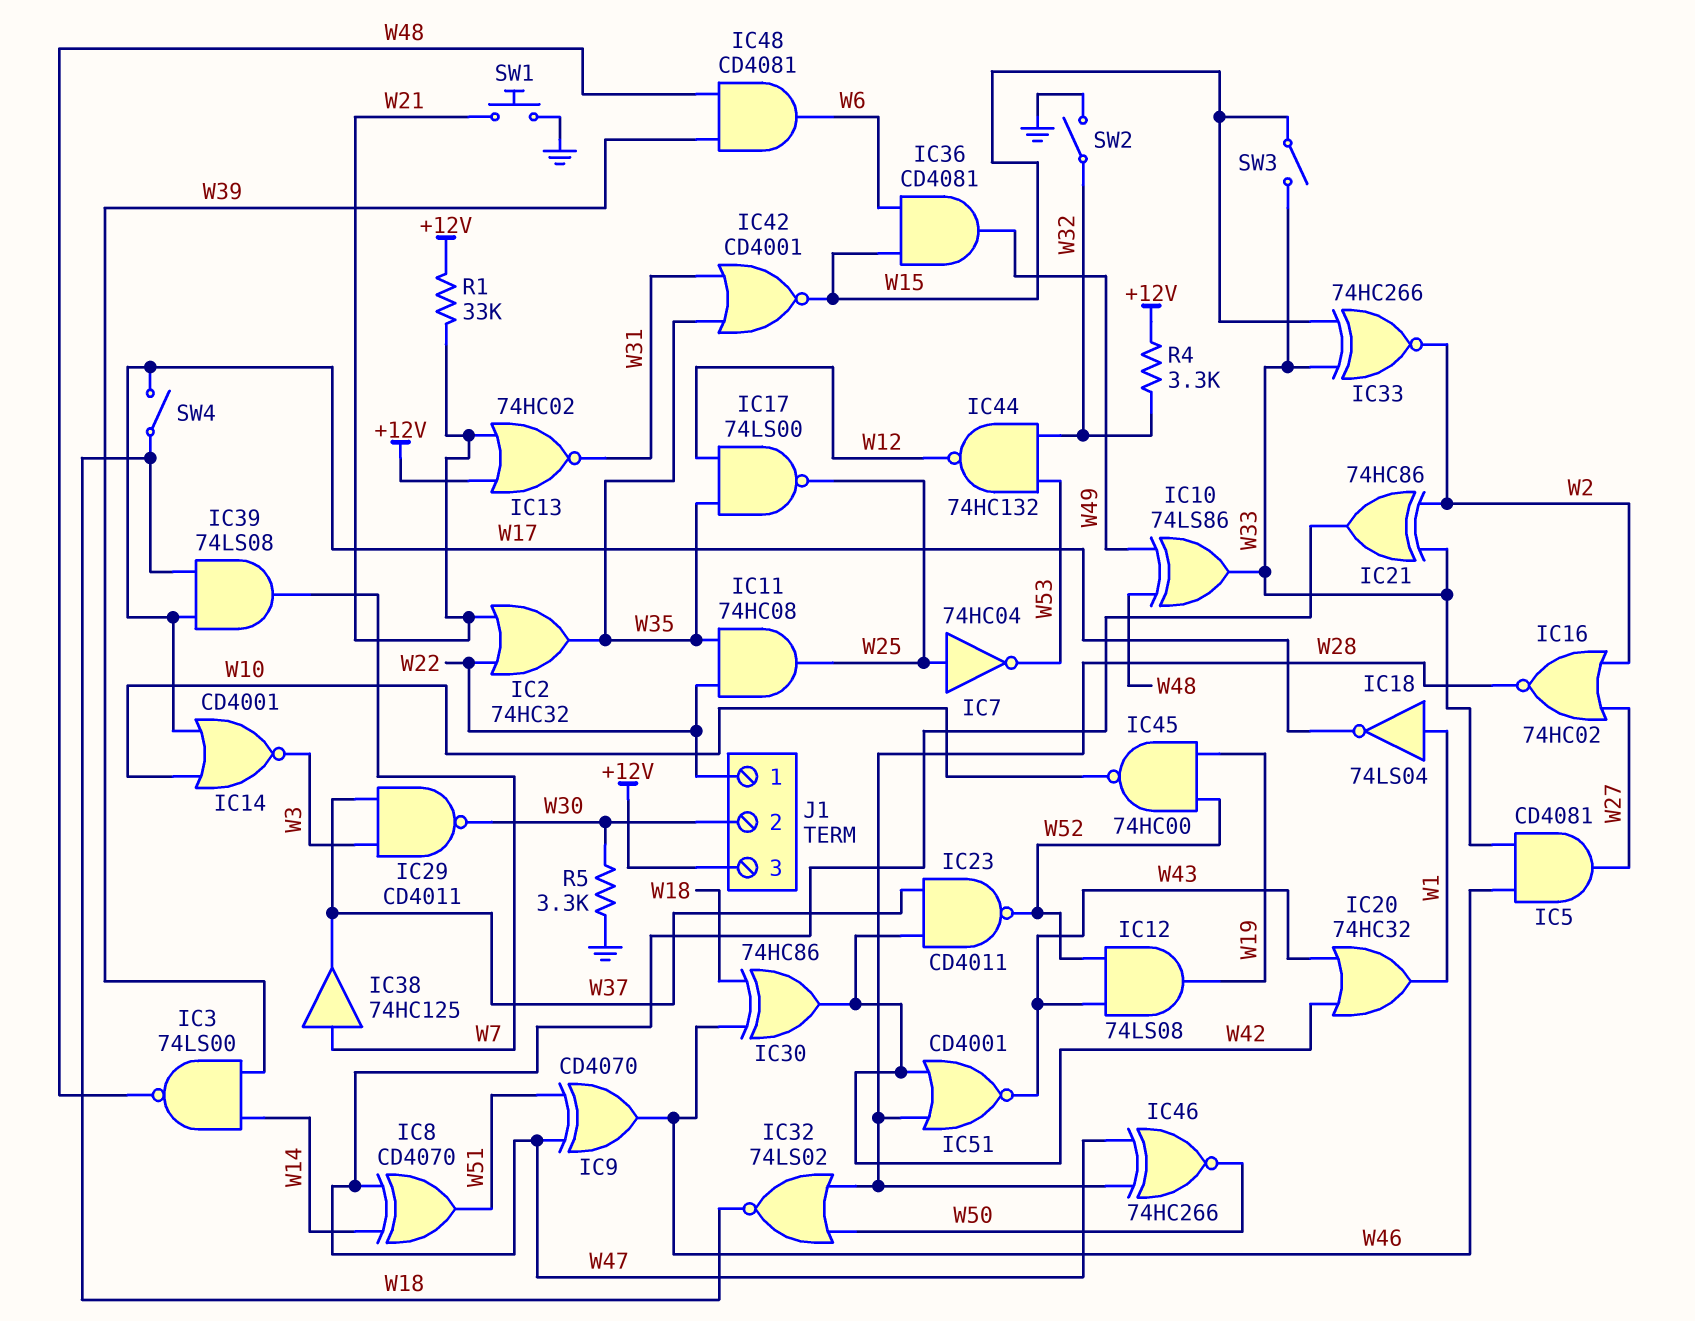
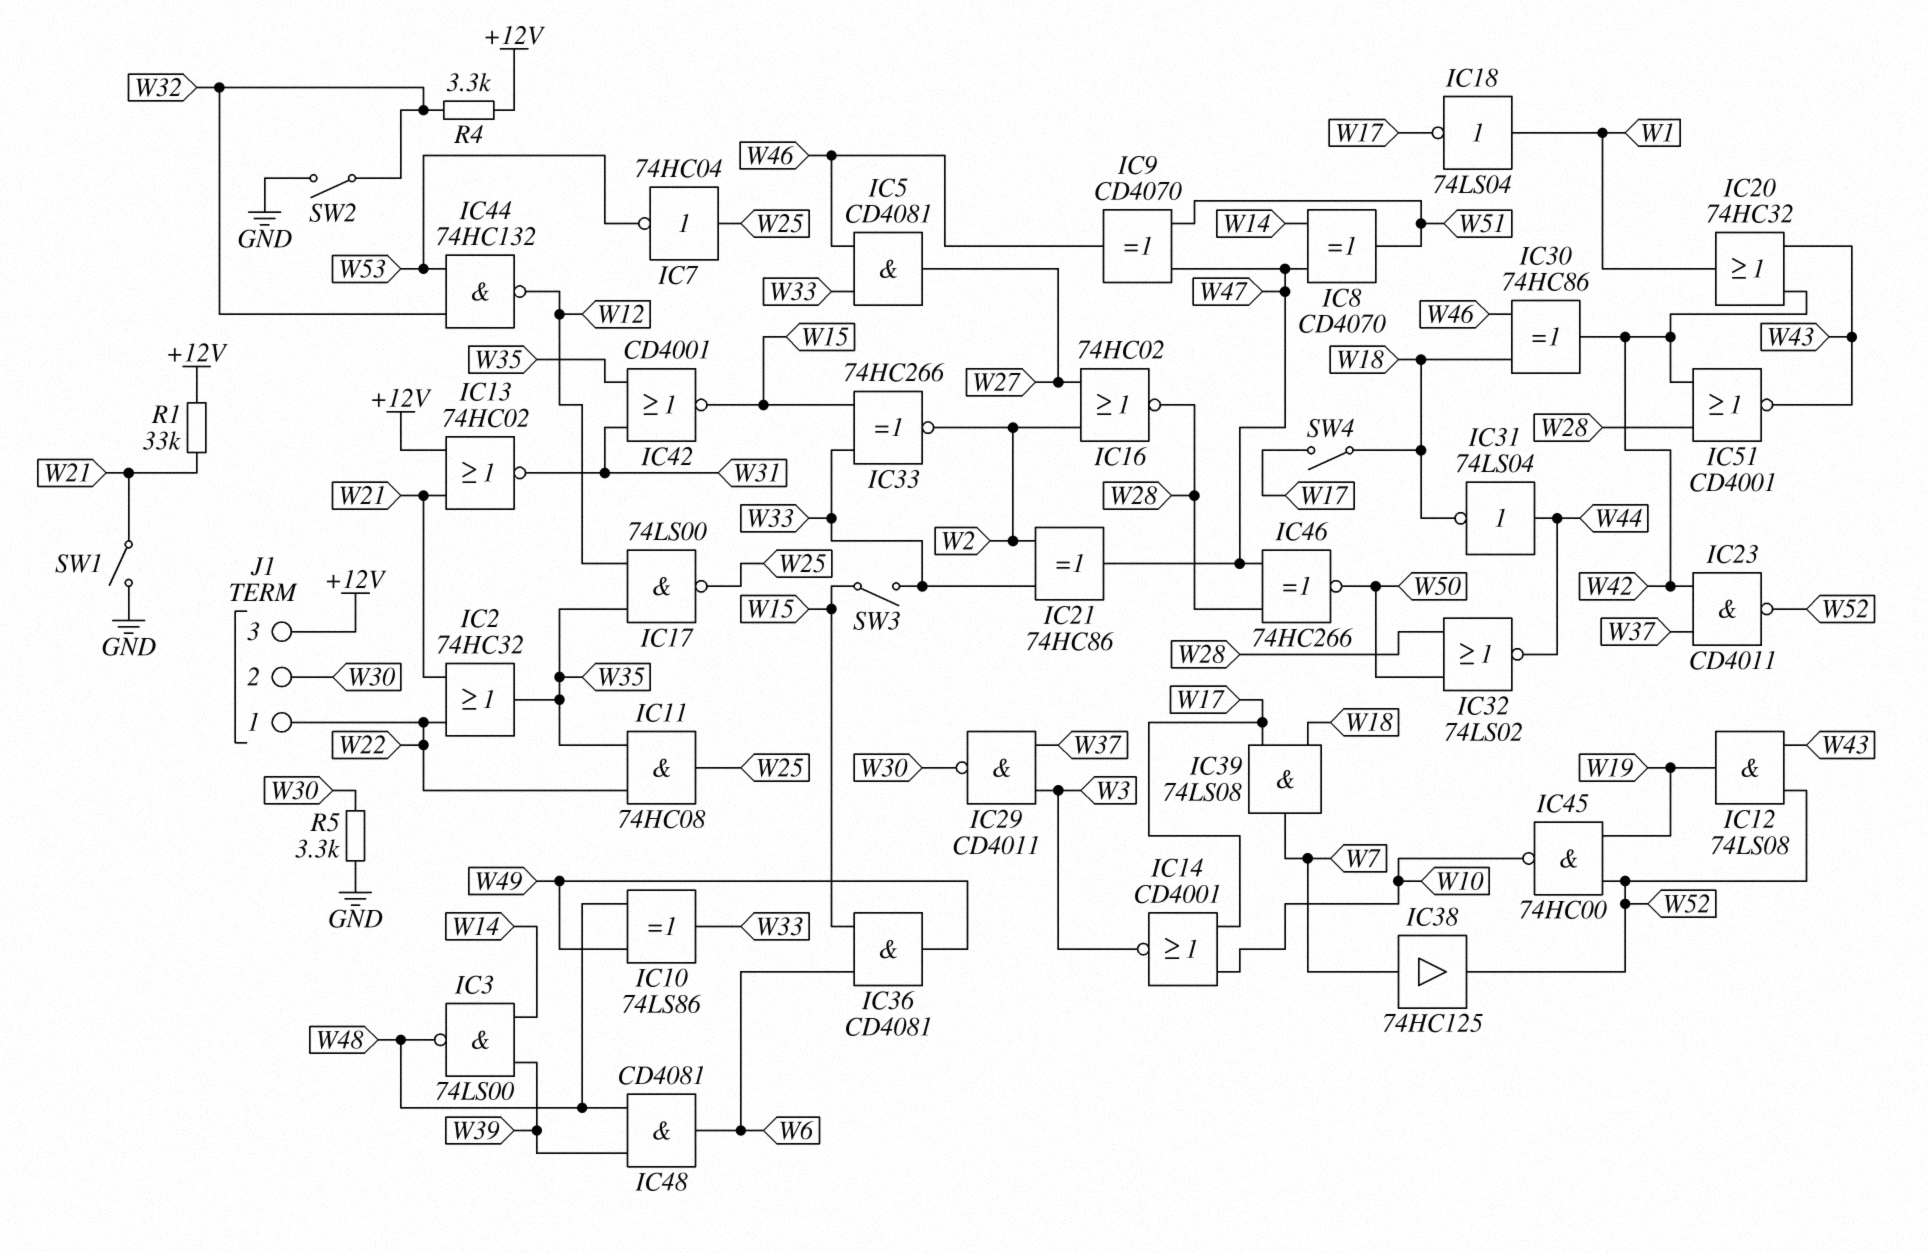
IC31: none -> NOT 74LS04 (in W44, out W18)
IC32: NOR 74LS02 (in W28, in W50, out W18) -> NOR 74LS02 (in W28, in W50, out W44)
IC38: buffer 74HC125 (in W7, out W37) -> buffer 74HC125 (in W7, out W52)
SW1: button (GND, W21) -> switch (GND, W21)

